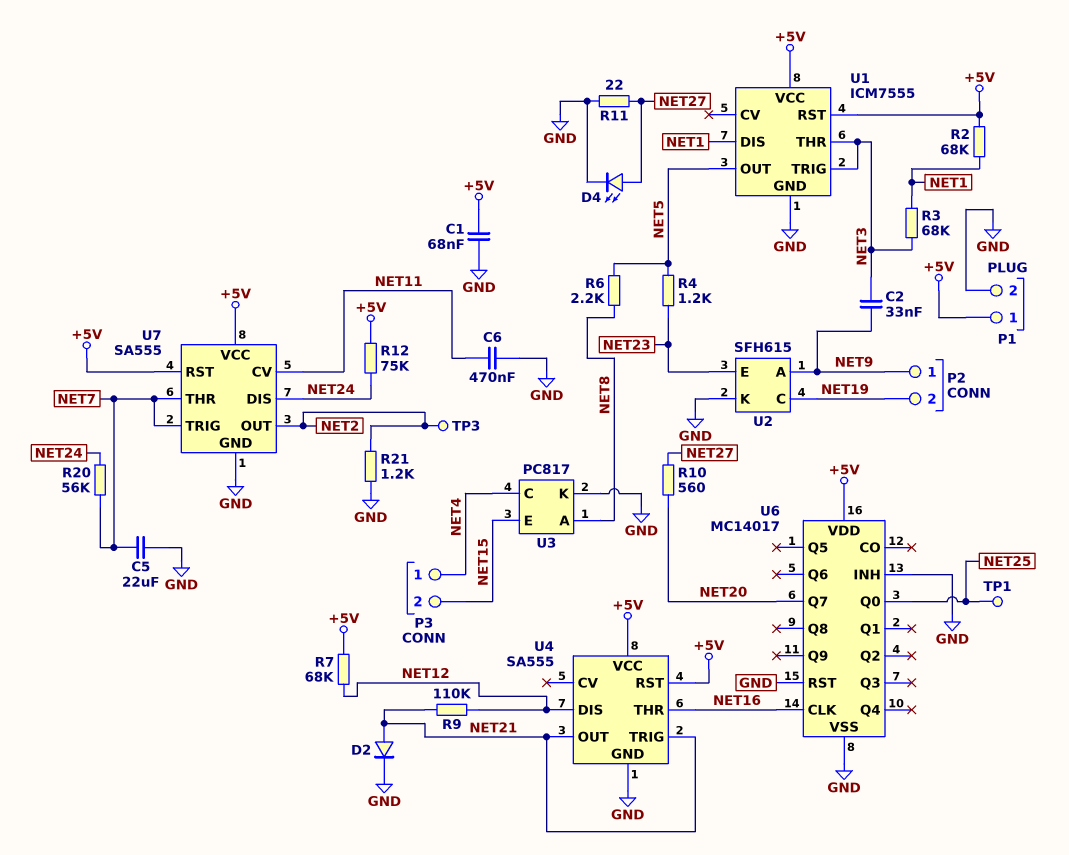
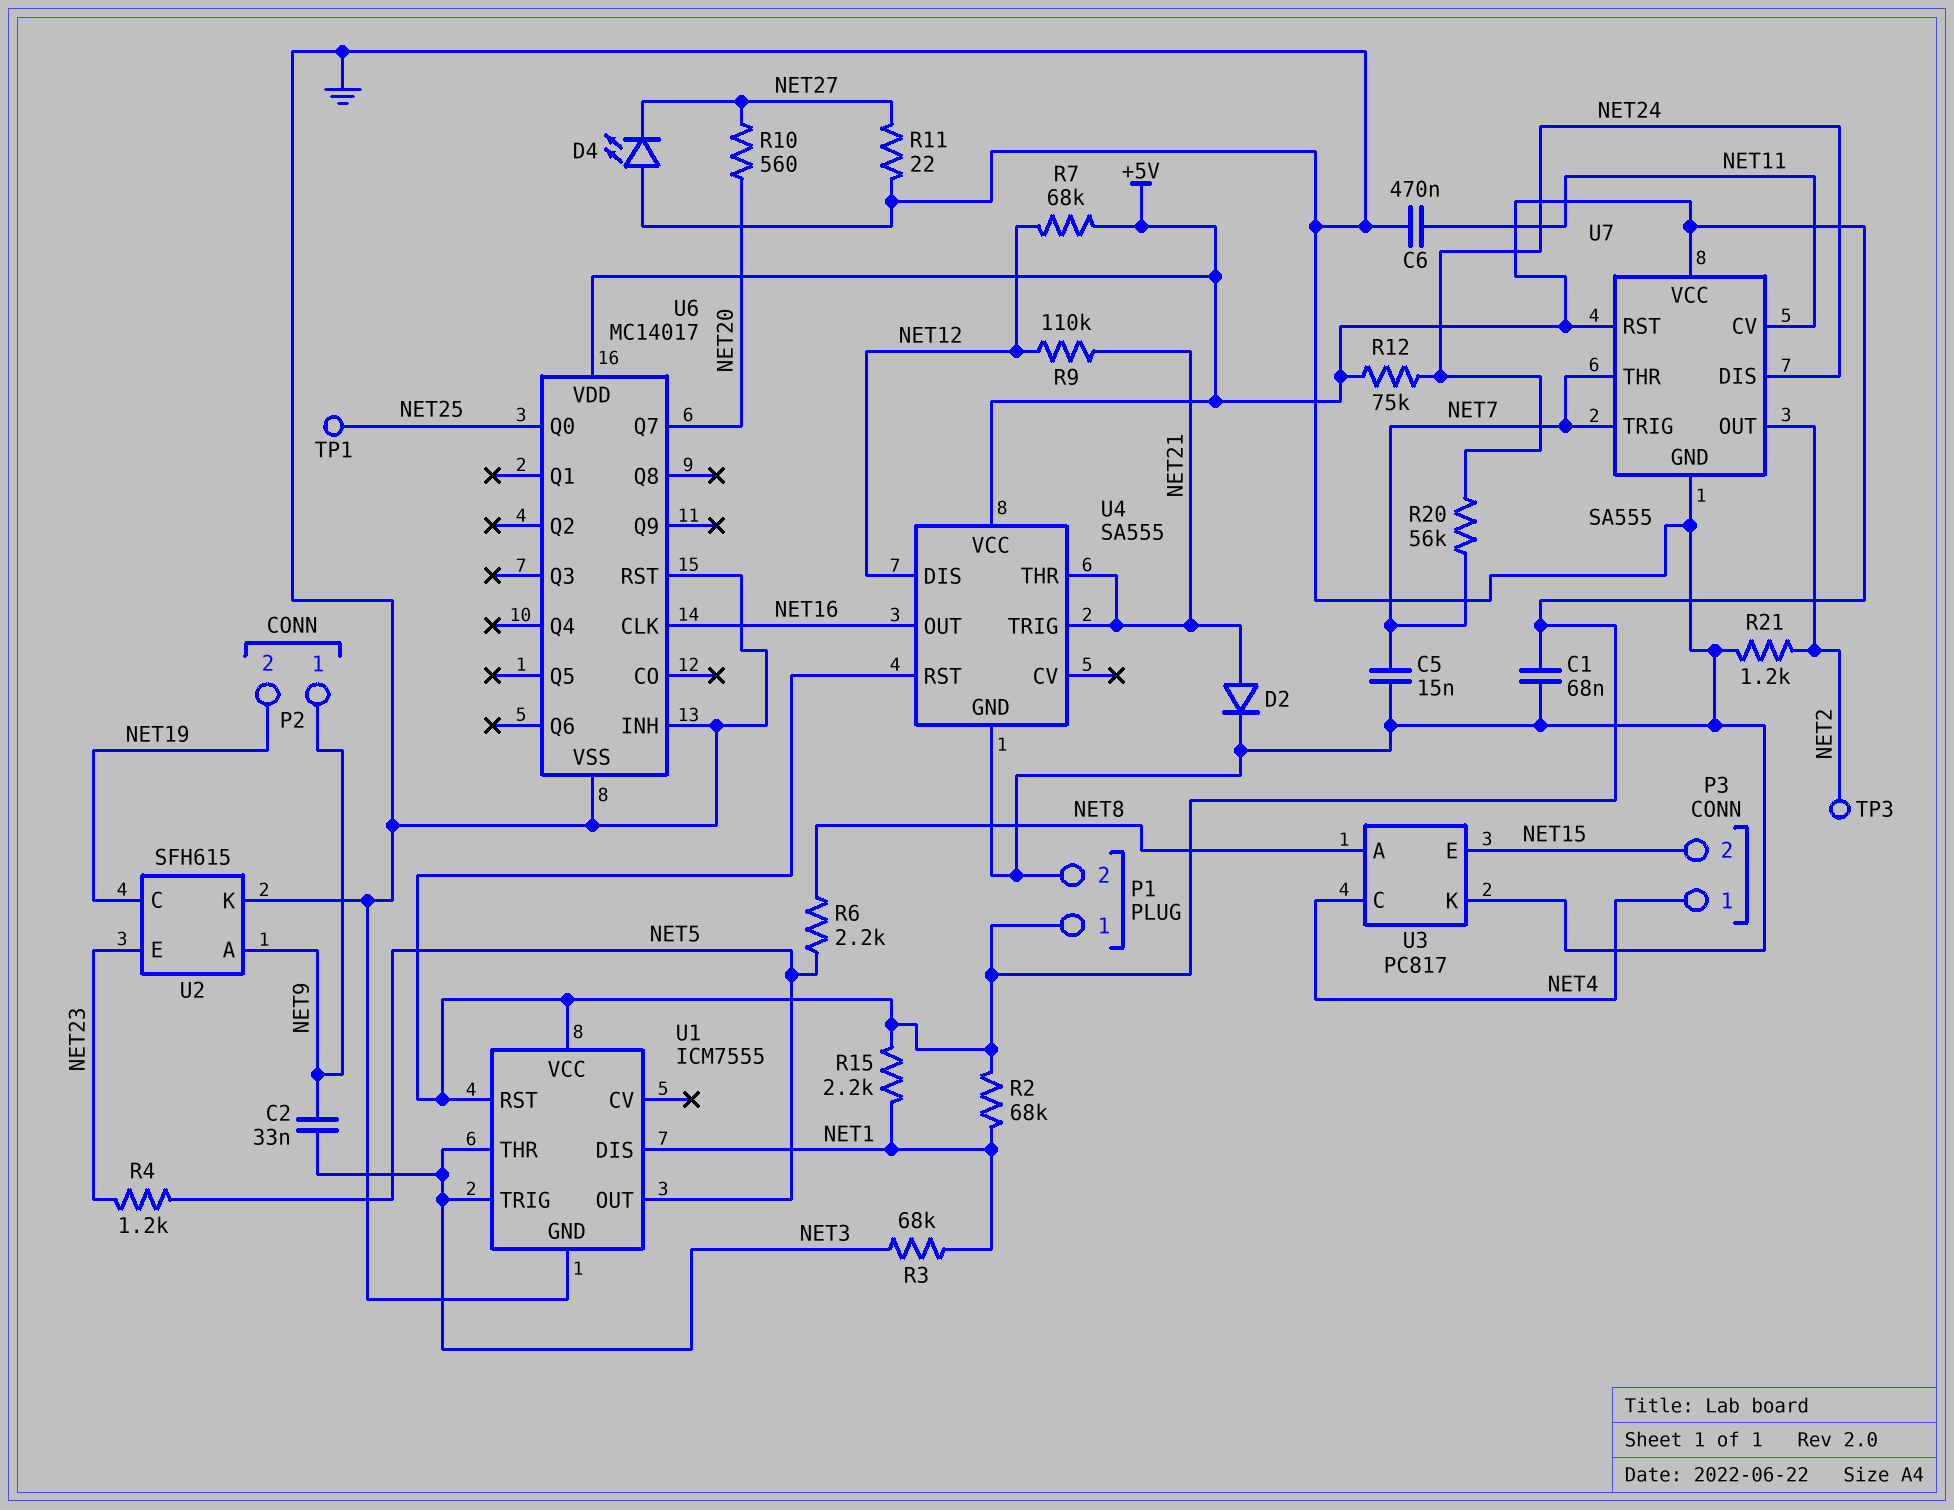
C5: 22uF (GND, NET7) -> 15nF (GND, NET7)
D4: LED (A NET27, K GND) -> LED (A GND, K NET27)
R15: none -> 2.2k (+5V, NET1)
U4 pin OUT: NET21 -> NET16
U4 pin THR: NET16 -> NET21

